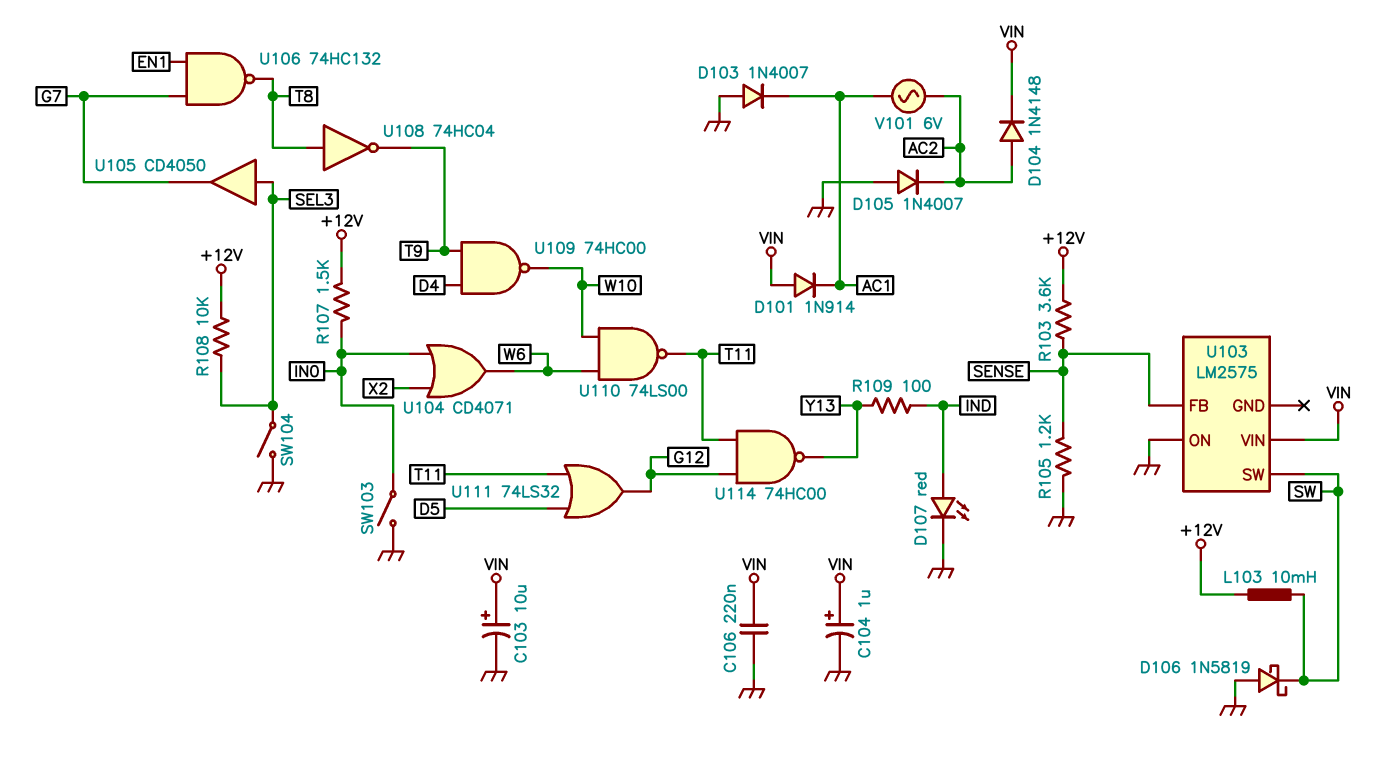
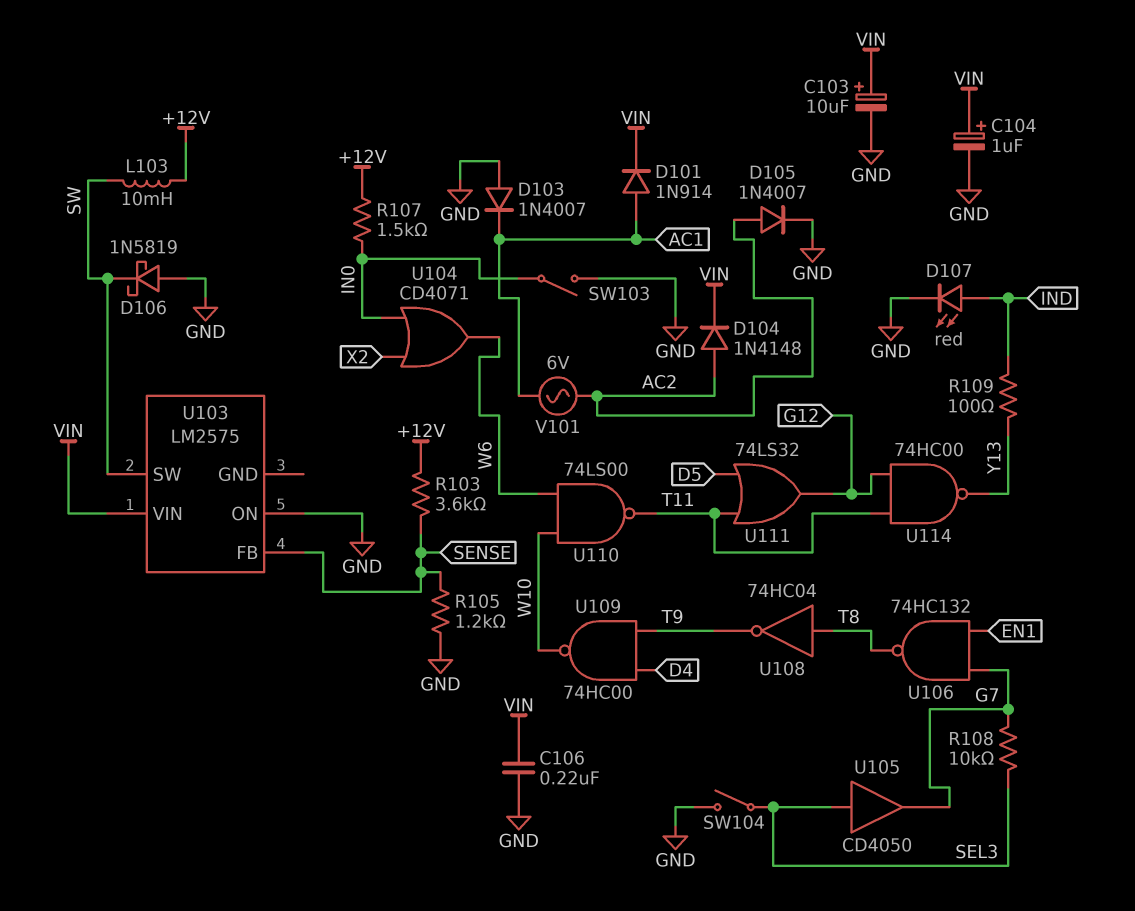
D101: diode 1N914 (A VIN, K AC1) -> diode 1N914 (A AC1, K VIN)
D105: diode 1N4007 (A GND, K AC2) -> diode 1N4007 (A AC2, K GND)
R108: 10k (+12V, SEL3) -> 10k (G7, SEL3)

